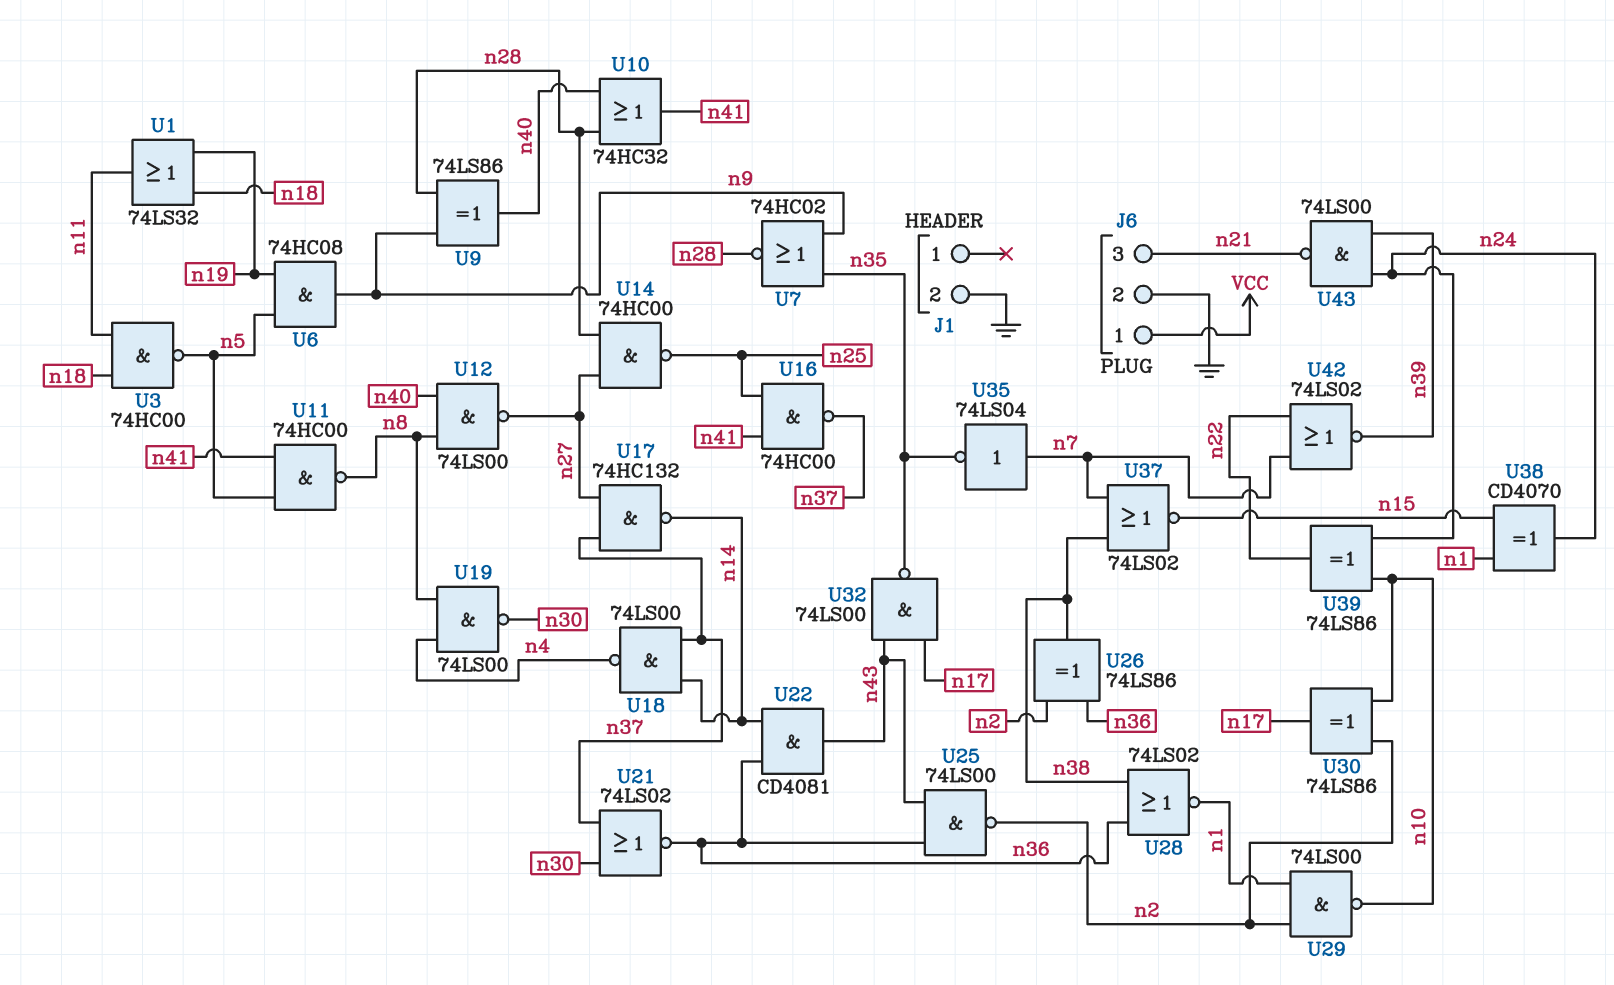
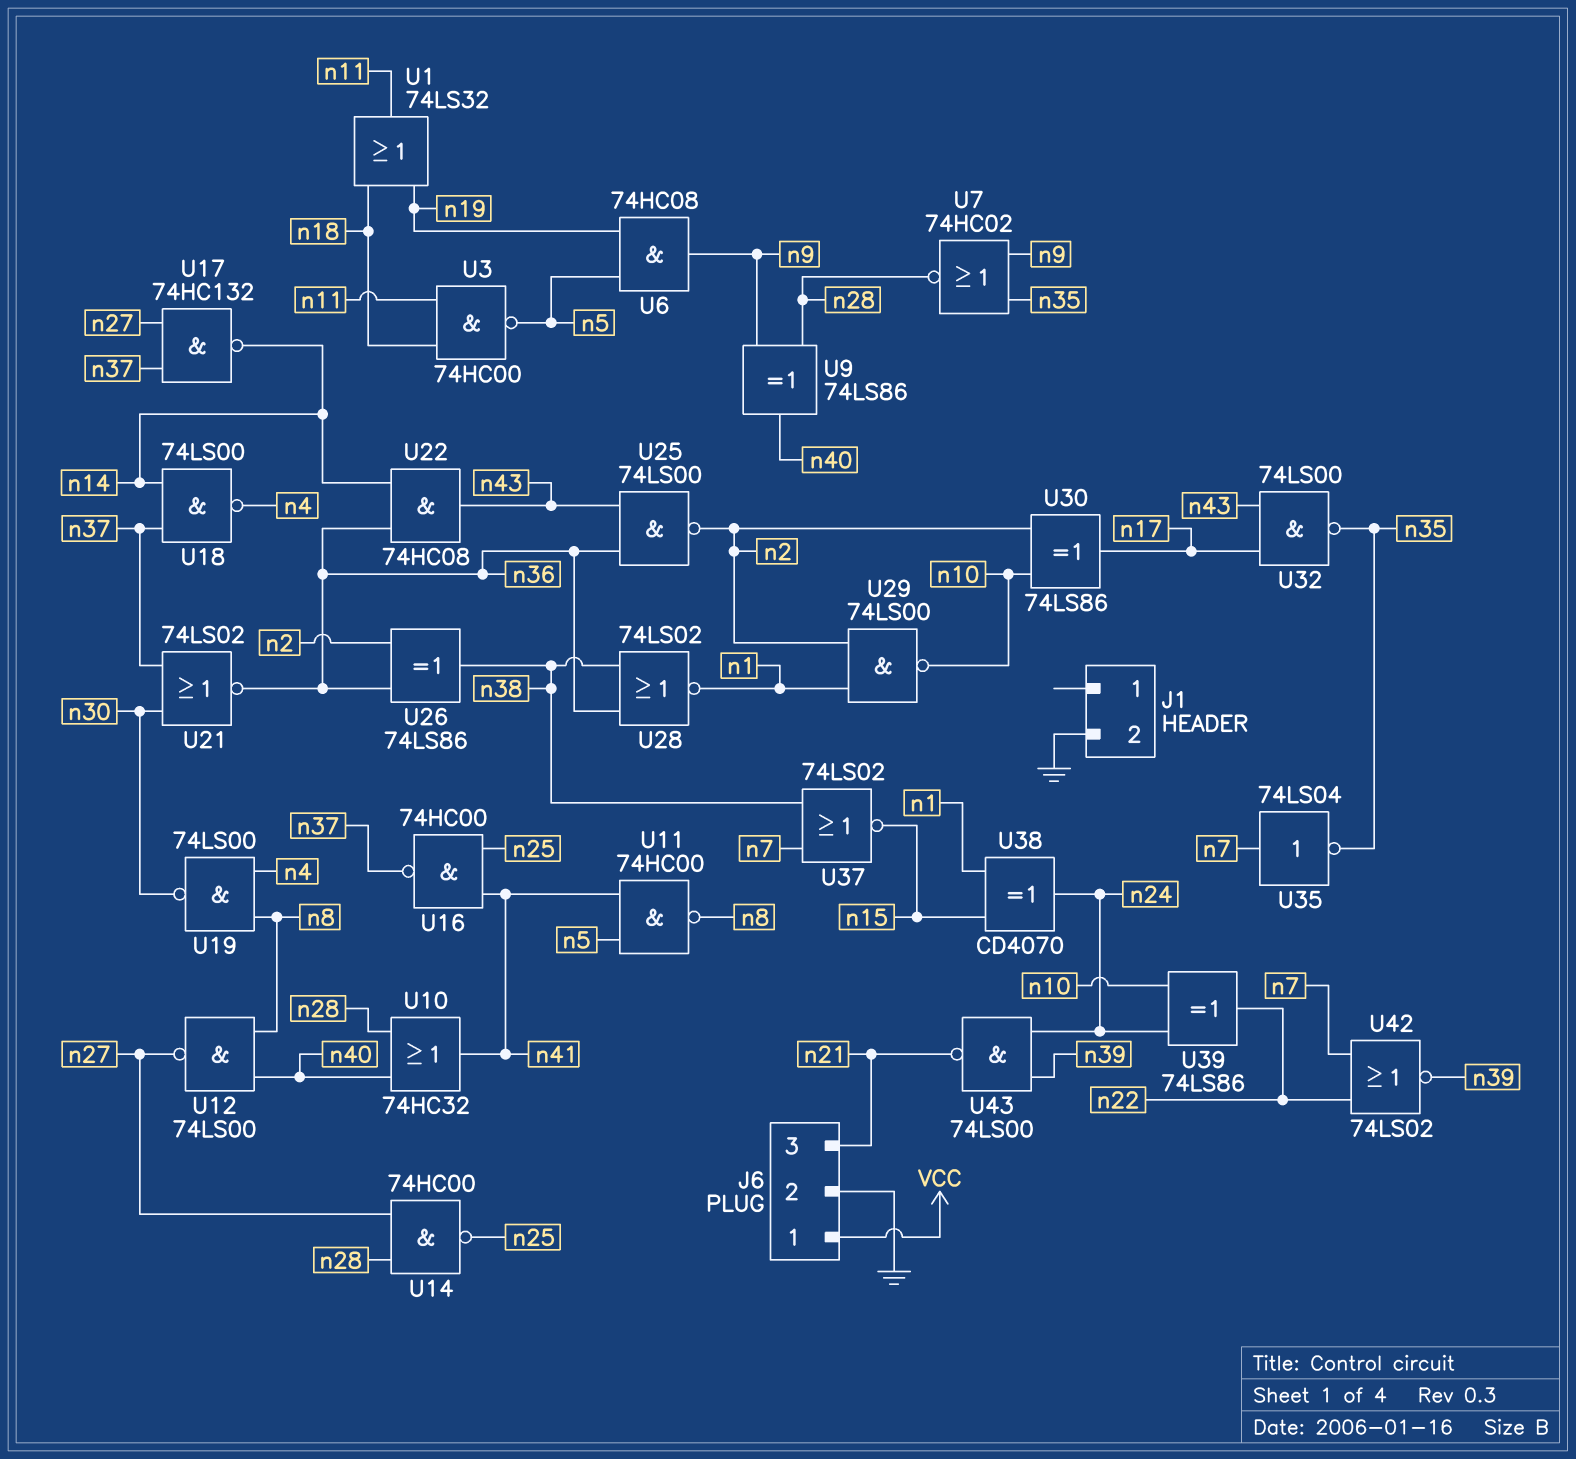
U22: AND CD4081 (in n14, in n36, out n43) -> AND 74HC08 (in n14, in n36, out n43)

